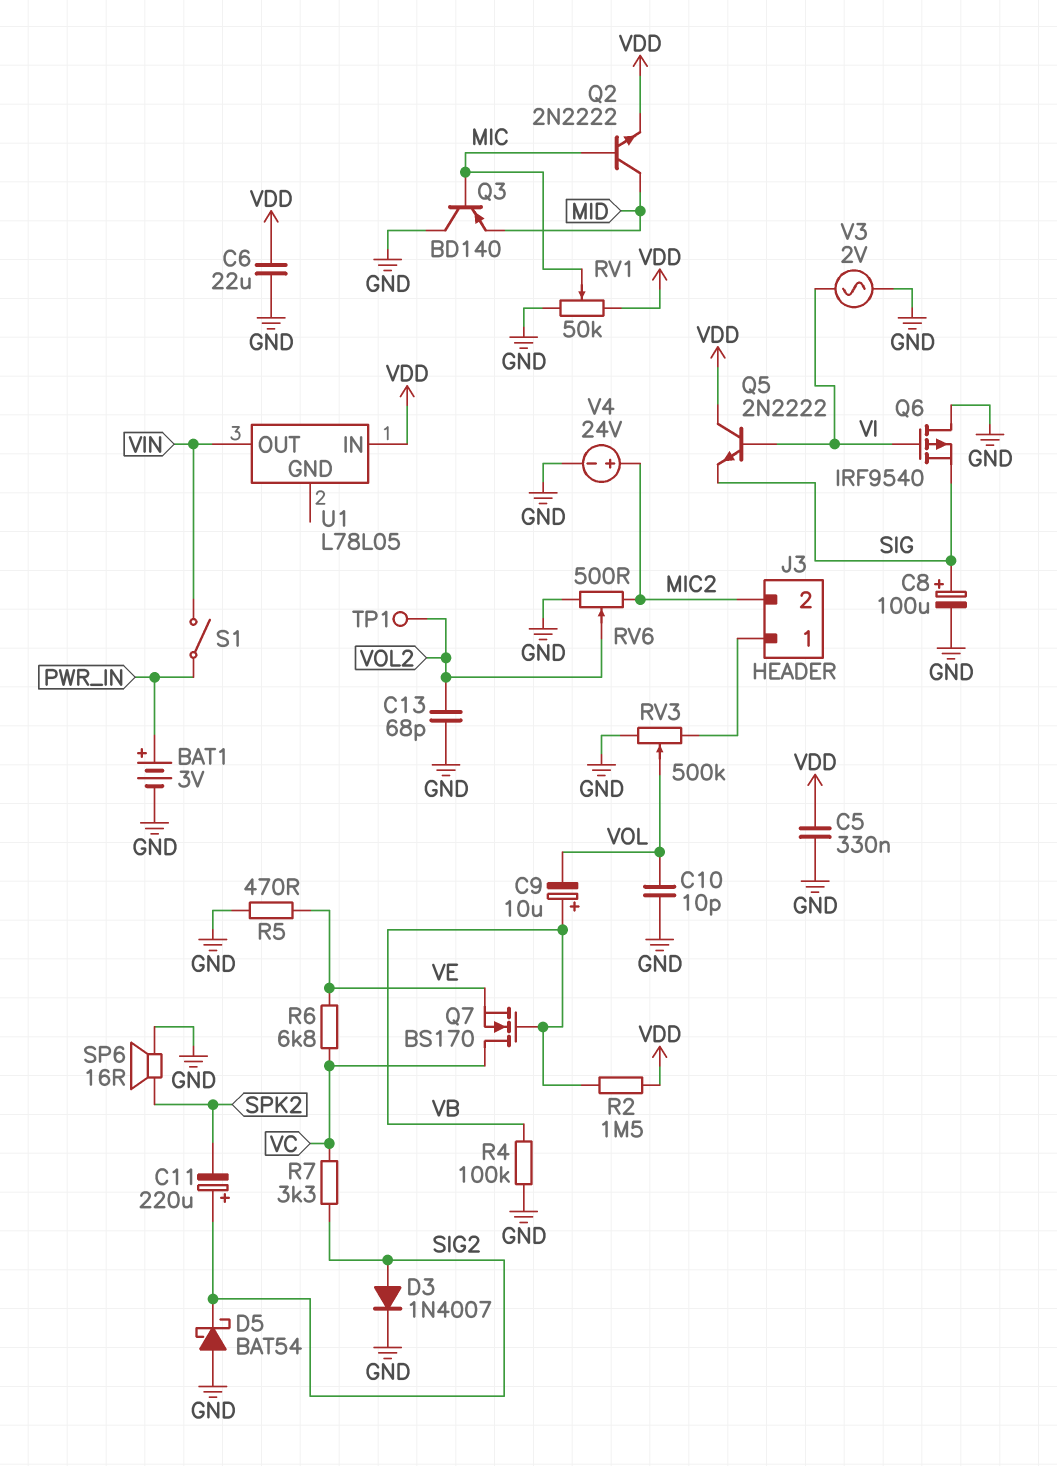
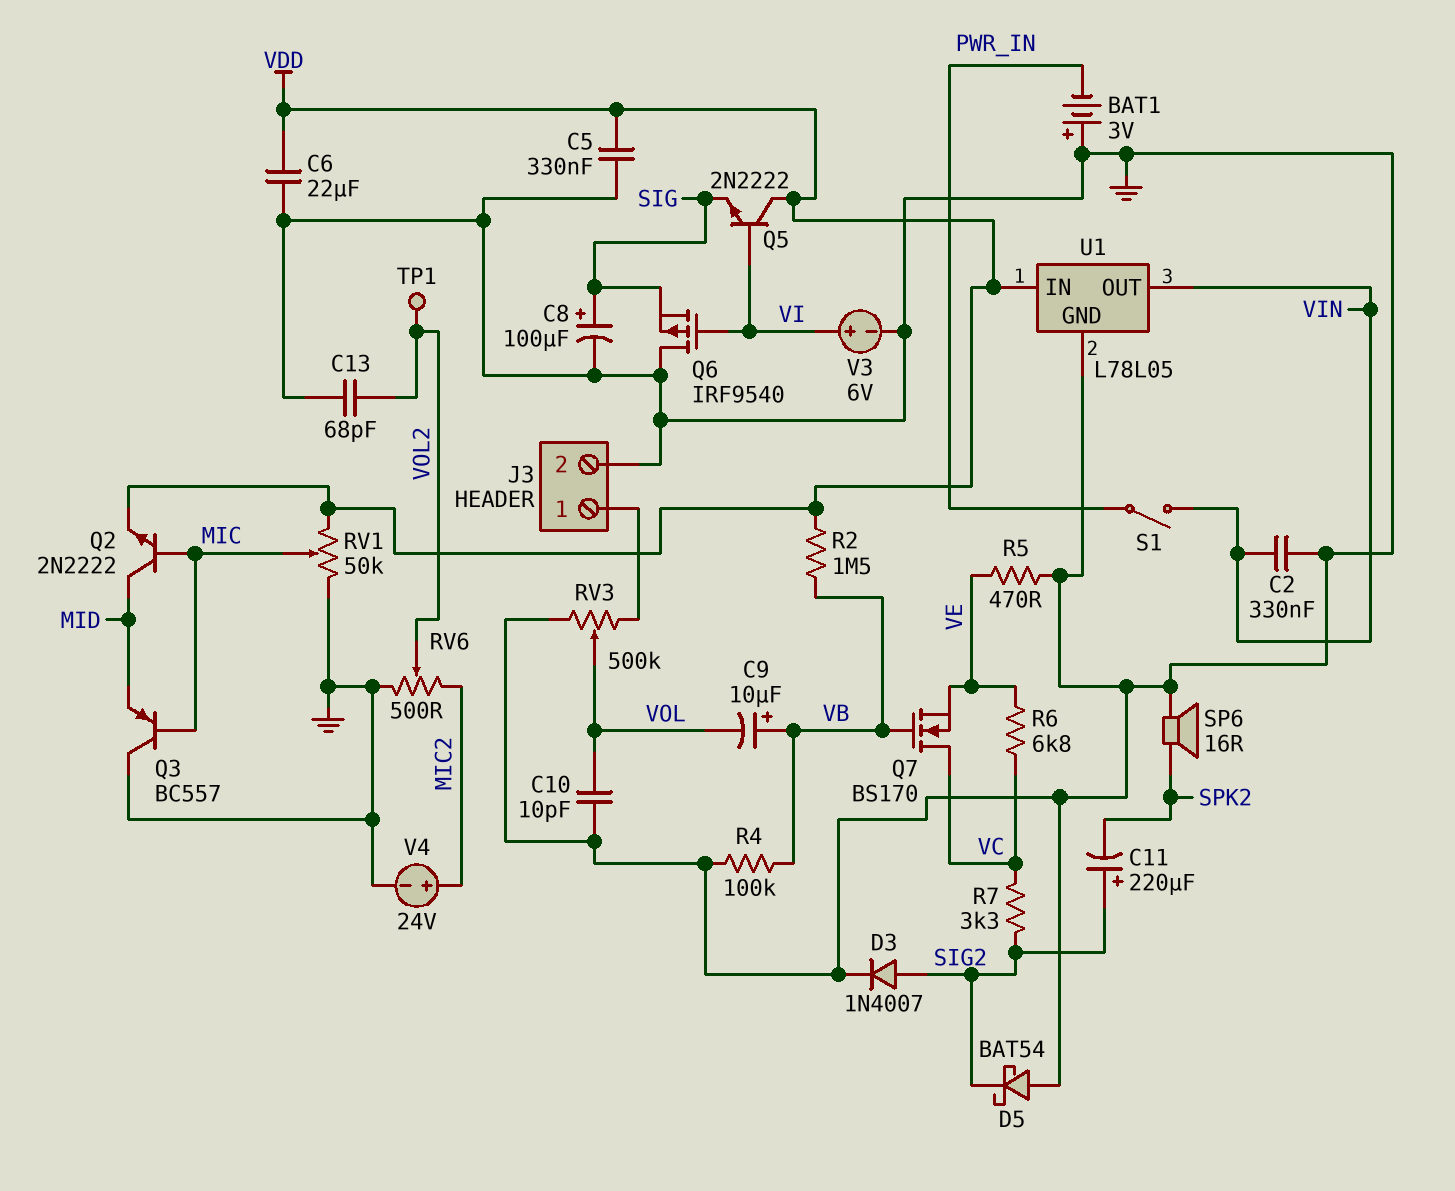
BAT1: 3V (plus PWR_IN, minus GND) -> 3V (plus GND, minus PWR_IN)
C2: none -> 330nF (GND, VIN)
J3 pin 2: MIC2 -> GND
Q3: PNP BD140 (B MIC, C GND, E MID) -> PNP BC557 (B MIC, C GND, E MID)
U1 pin GND: none -> GND
V3: AC 2V (GND, VI) -> 6V (plus VI, minus GND)

